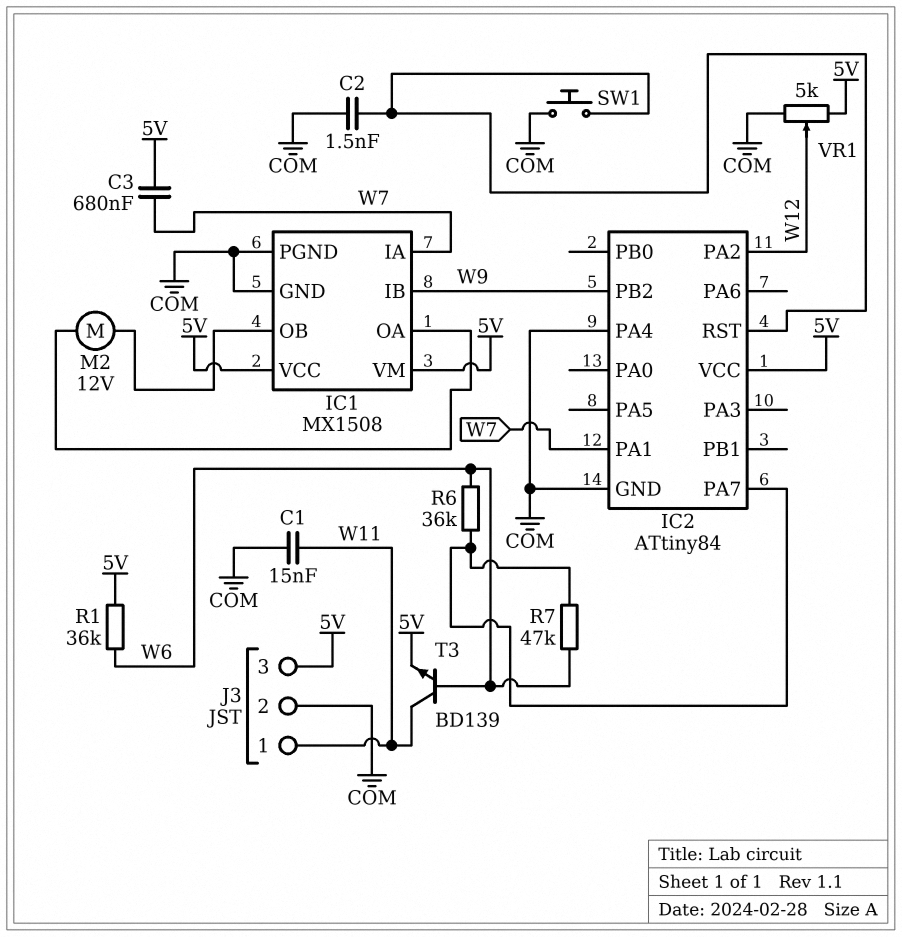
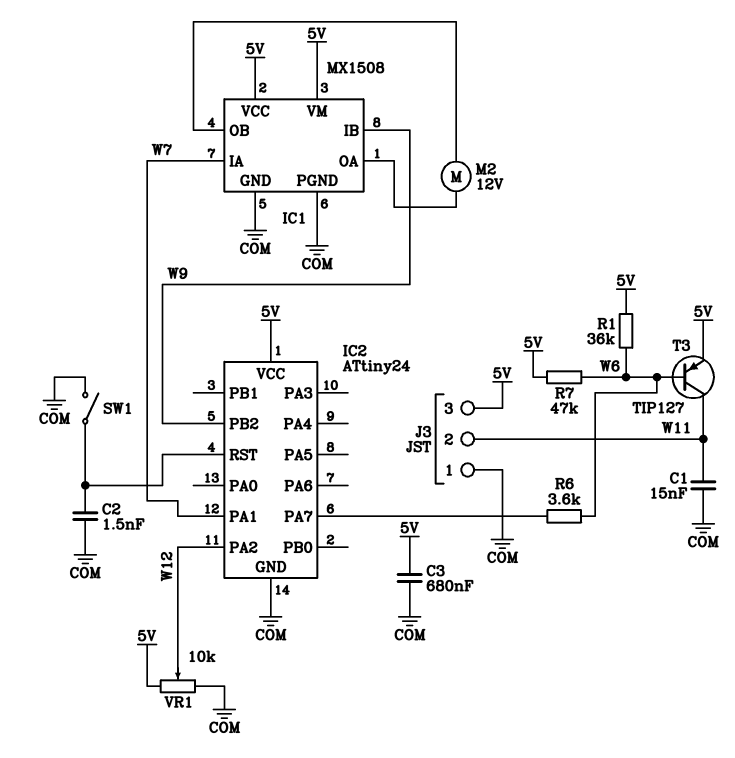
C3: 680nF (5V, W7) -> 680nF (5V, COM)
IC2: ATtiny84 -> ATtiny24
IC2 pin PA4: COM -> none
J3 pin 1: W11 -> COM
J3 pin 2: COM -> W11
R6: 36k (IC2/PA7, W6) -> 3.6k (IC2/PA7, W6)
R7: 47k (IC2/PA7, W6) -> 47k (5V, W6)
SW1: button (COM, IC2/RST) -> switch (COM, IC2/RST)
T3: NPN BD139 (B W6, C W11, E 5V) -> PNP TIP127 (B W6, C W11, E 5V)
VR1: 5k (5V, COM, wiper W12) -> 10k (5V, COM, wiper W12)

